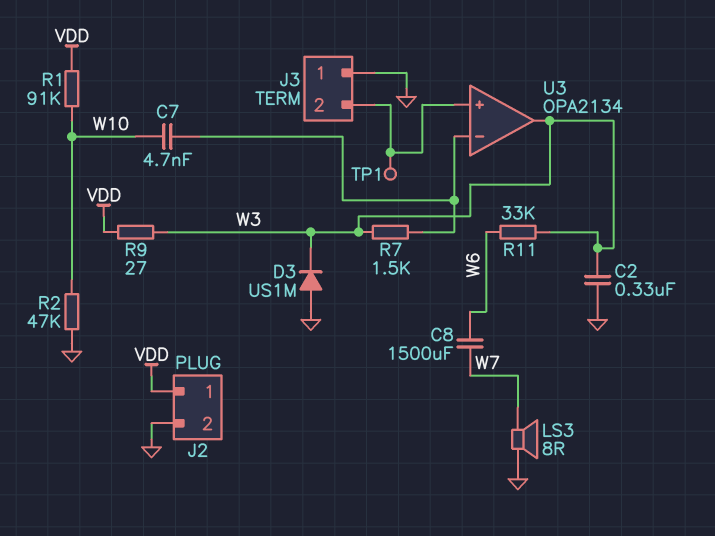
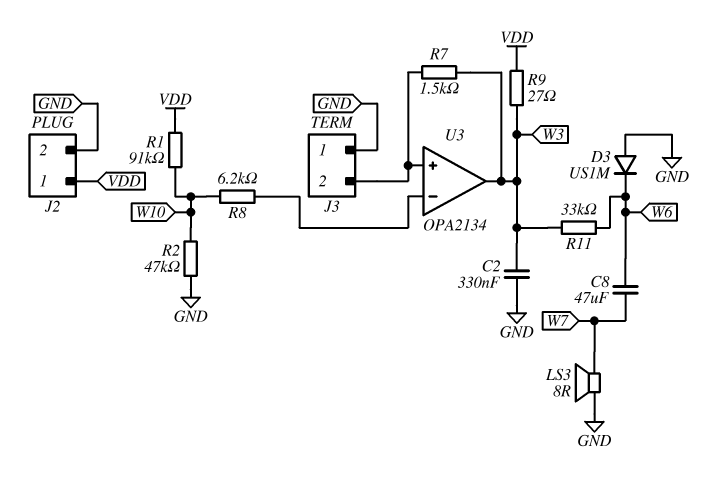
C7: 4.7nF (U3/in-, W10) -> none
C8: 1500uF (W6, W7) -> 47uF (W6, W7)
D3: diode US1M (A GND, K W3) -> diode US1M (A GND, K W6)
R7: 1.5k (U3/in-, W3) -> 1.5k (J3/2, W3)
R8: none -> 6.2k (U3/in-, W10)
TP1: test point (J3/2) -> none

